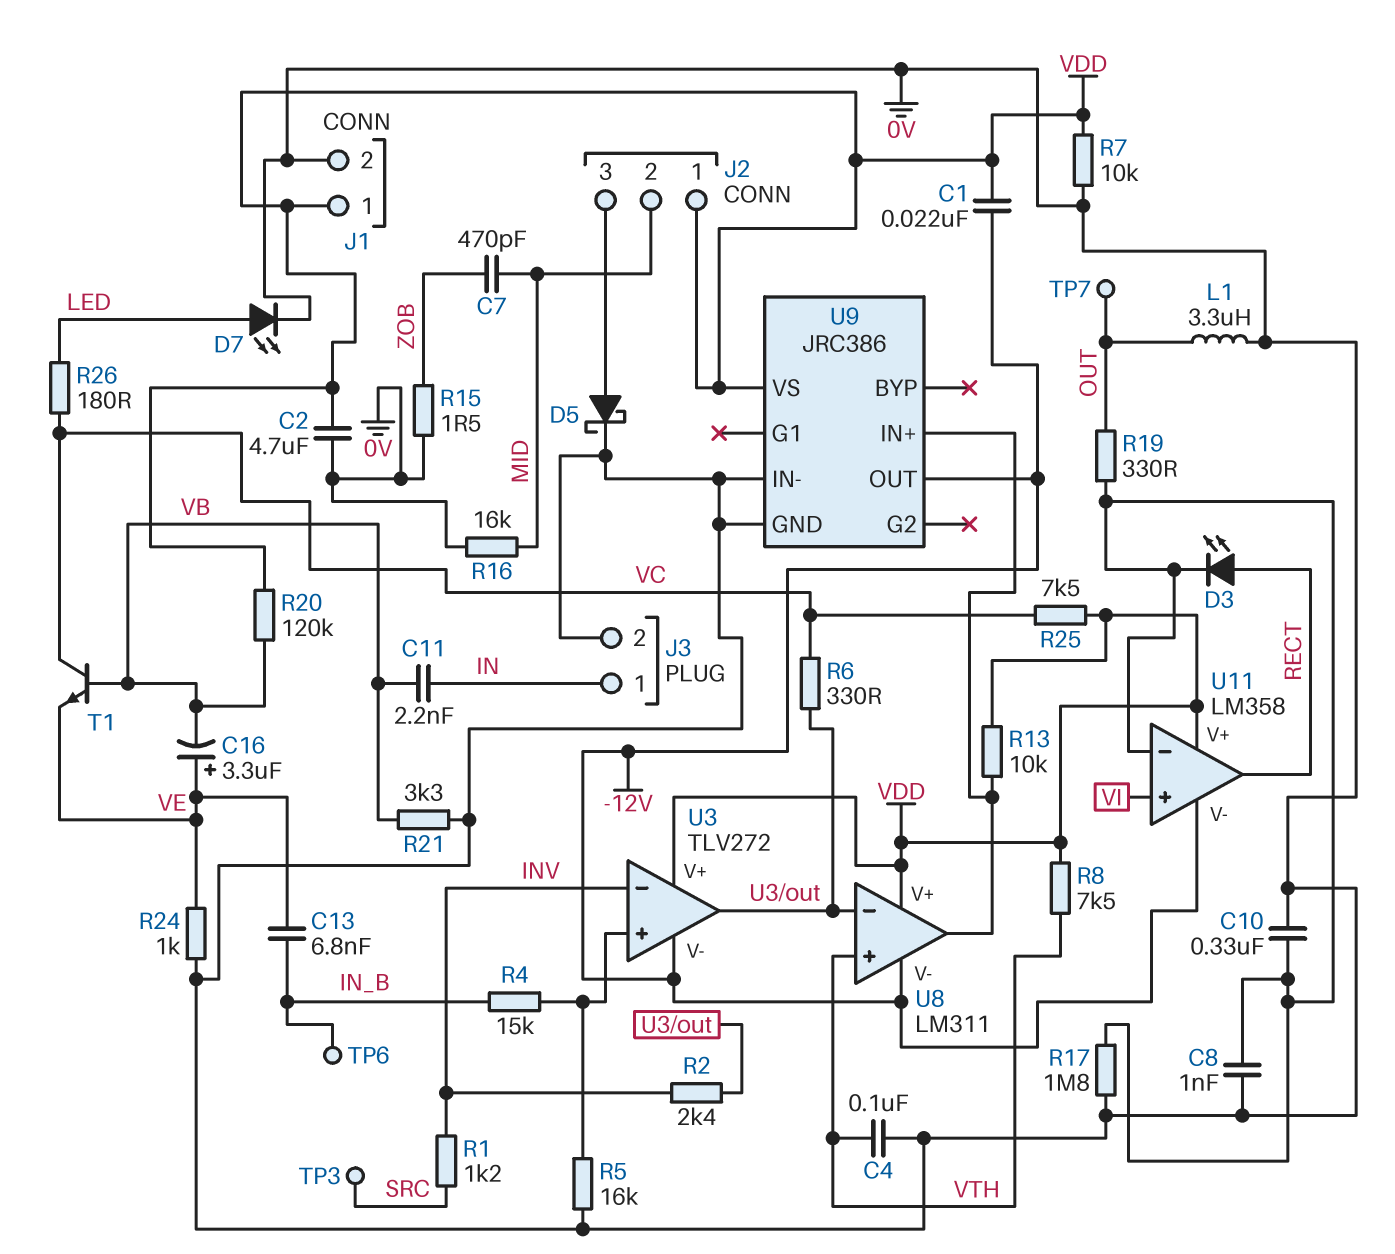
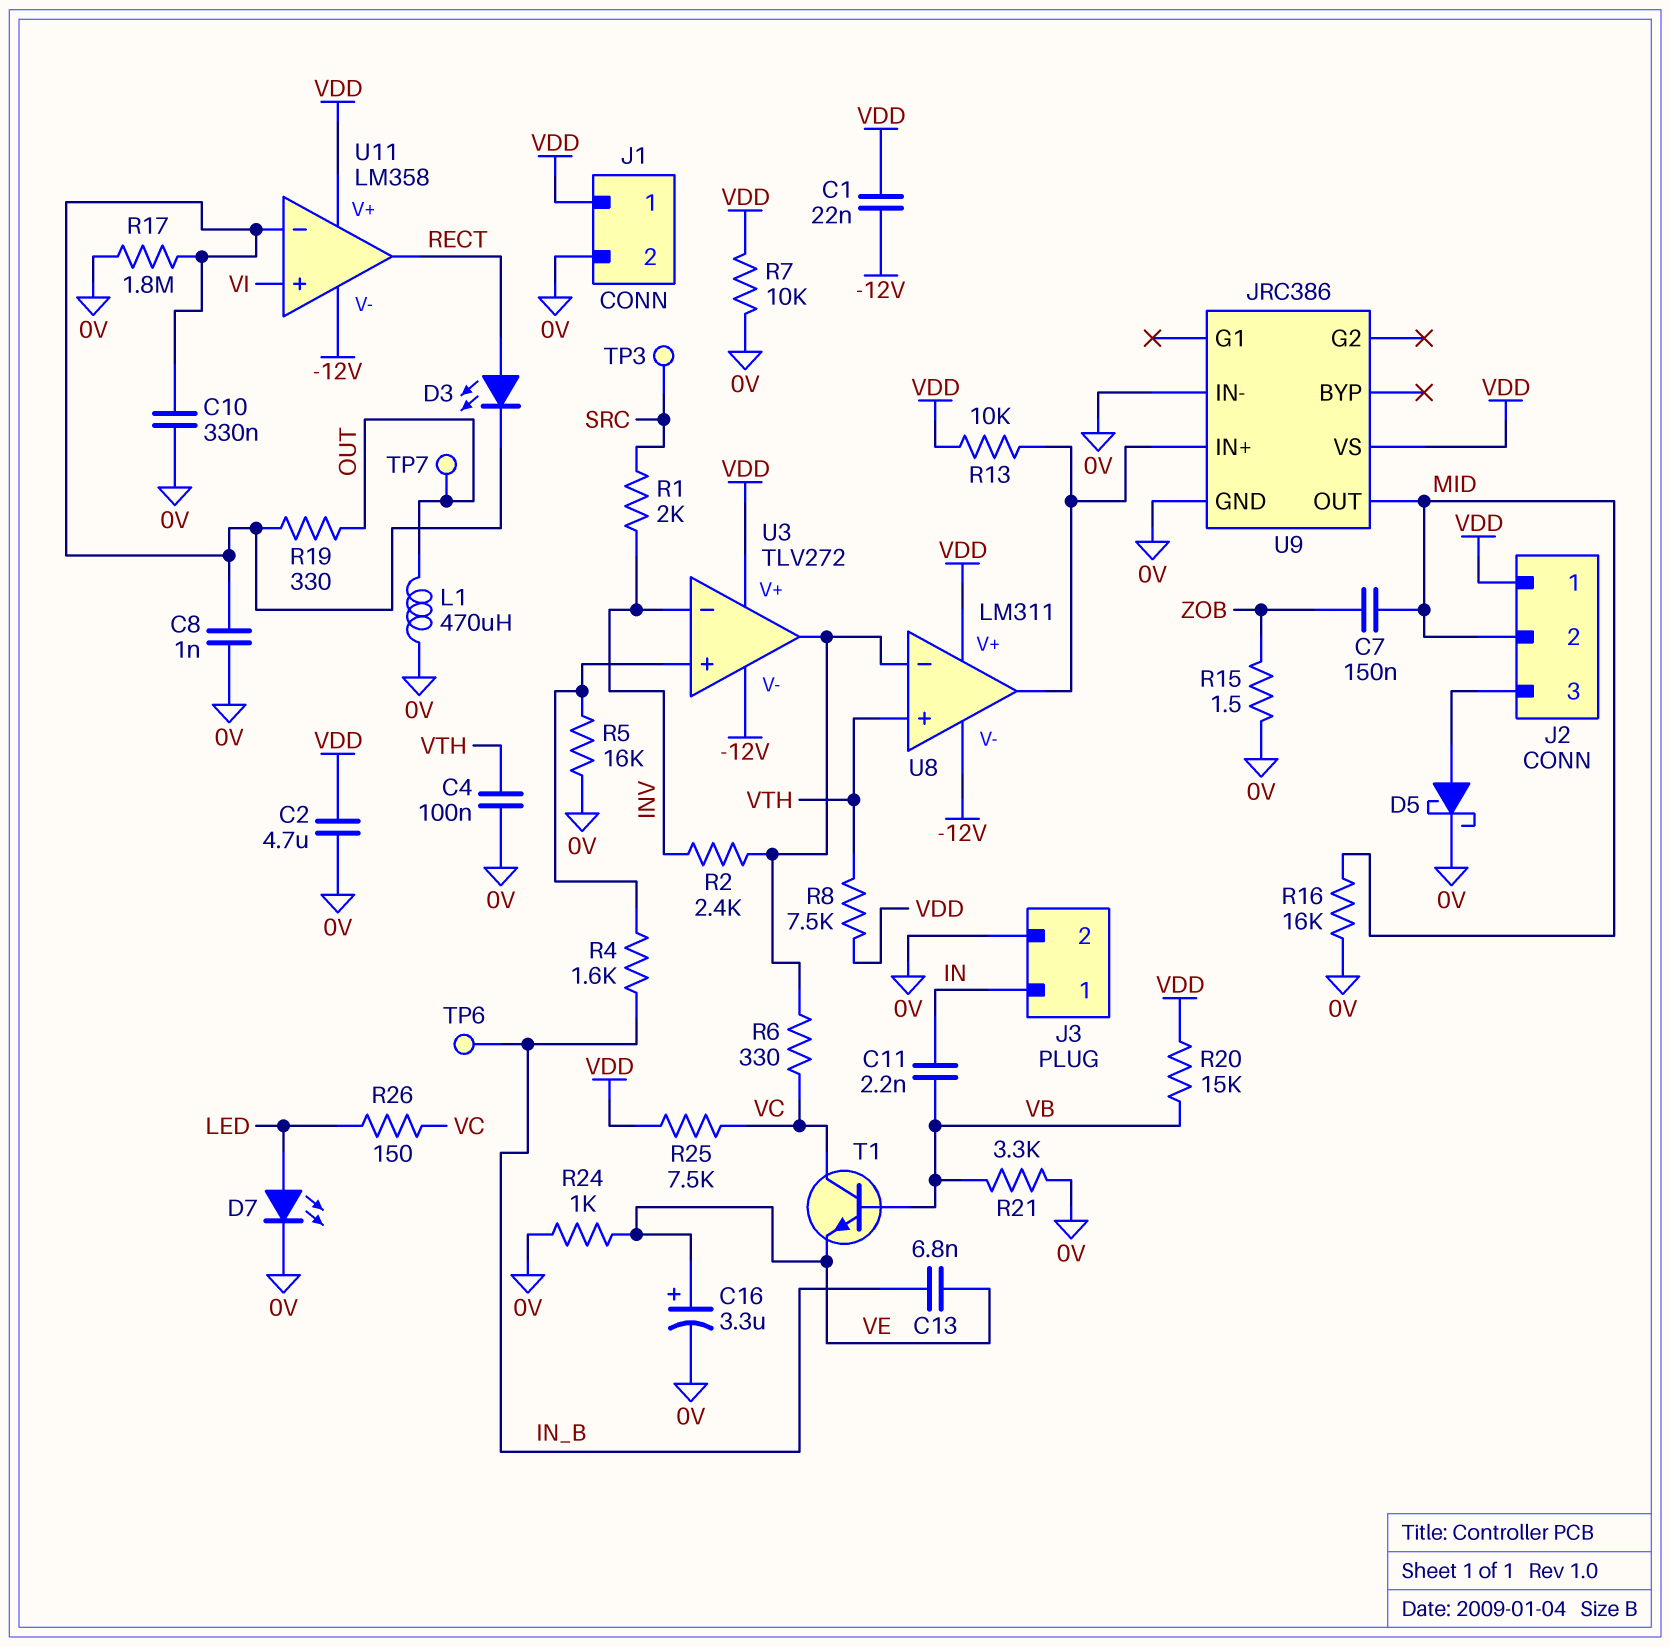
C7: 470pF (MID, ZOB) -> 150nF (MID, ZOB)
C16: 3.3uF (plus VE, minus VB) -> 3.3uF (plus VE, minus 0V)
L1: 3.3uH (0V, OUT) -> 470uH (0V, OUT)
R1: 1.2k (INV, SRC) -> 2k (INV, SRC)
R4: 15k (IN_B, U3/in+) -> 1.6k (IN_B, U3/in+)
R20: 120k (VB, VDD) -> 15k (VB, VDD)
R26: 180 (LED, VC) -> 150 (LED, VC)
U9 pin OUT: -12V -> MID

